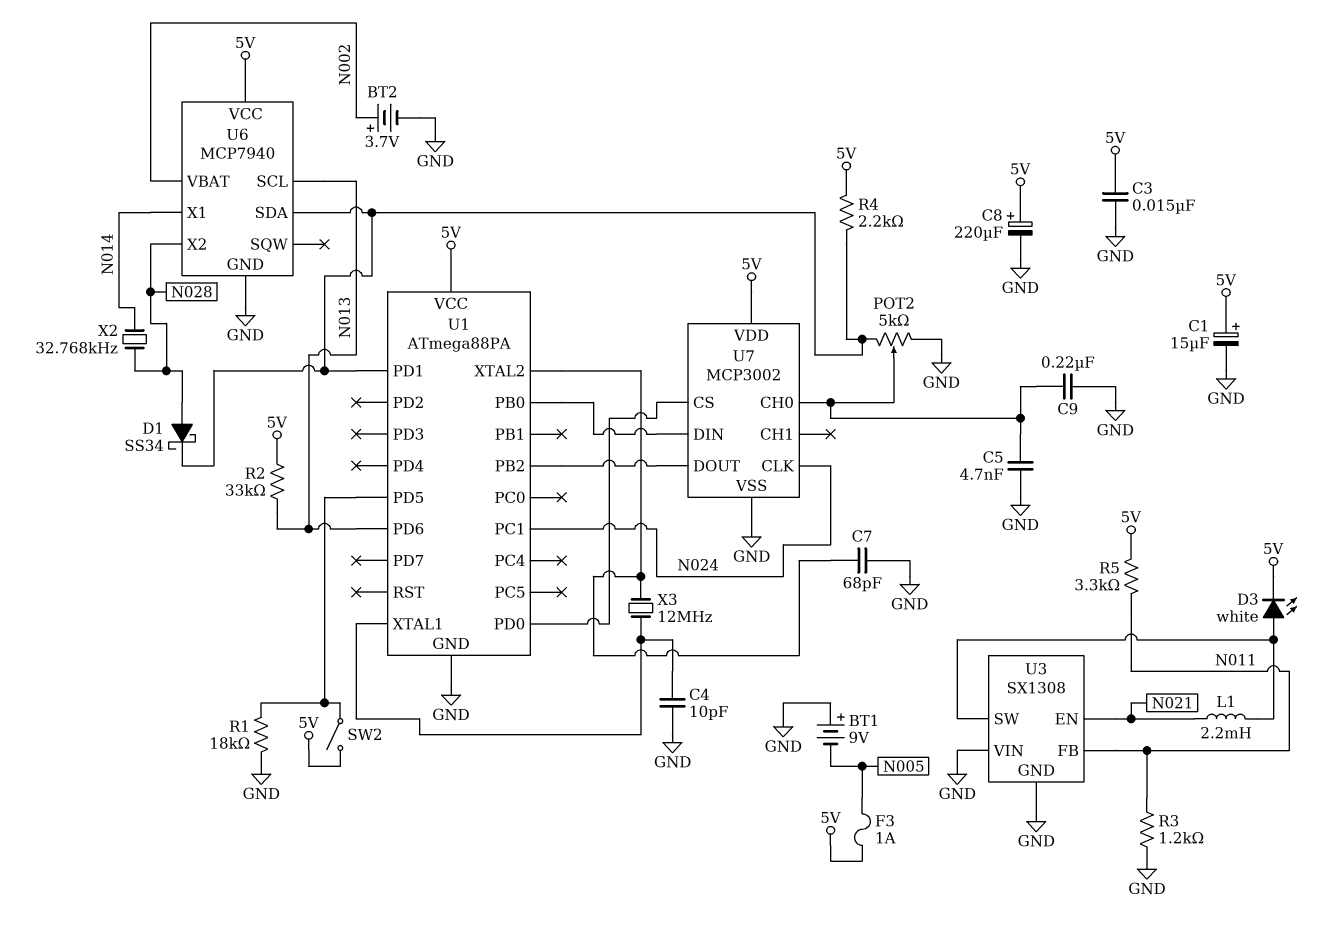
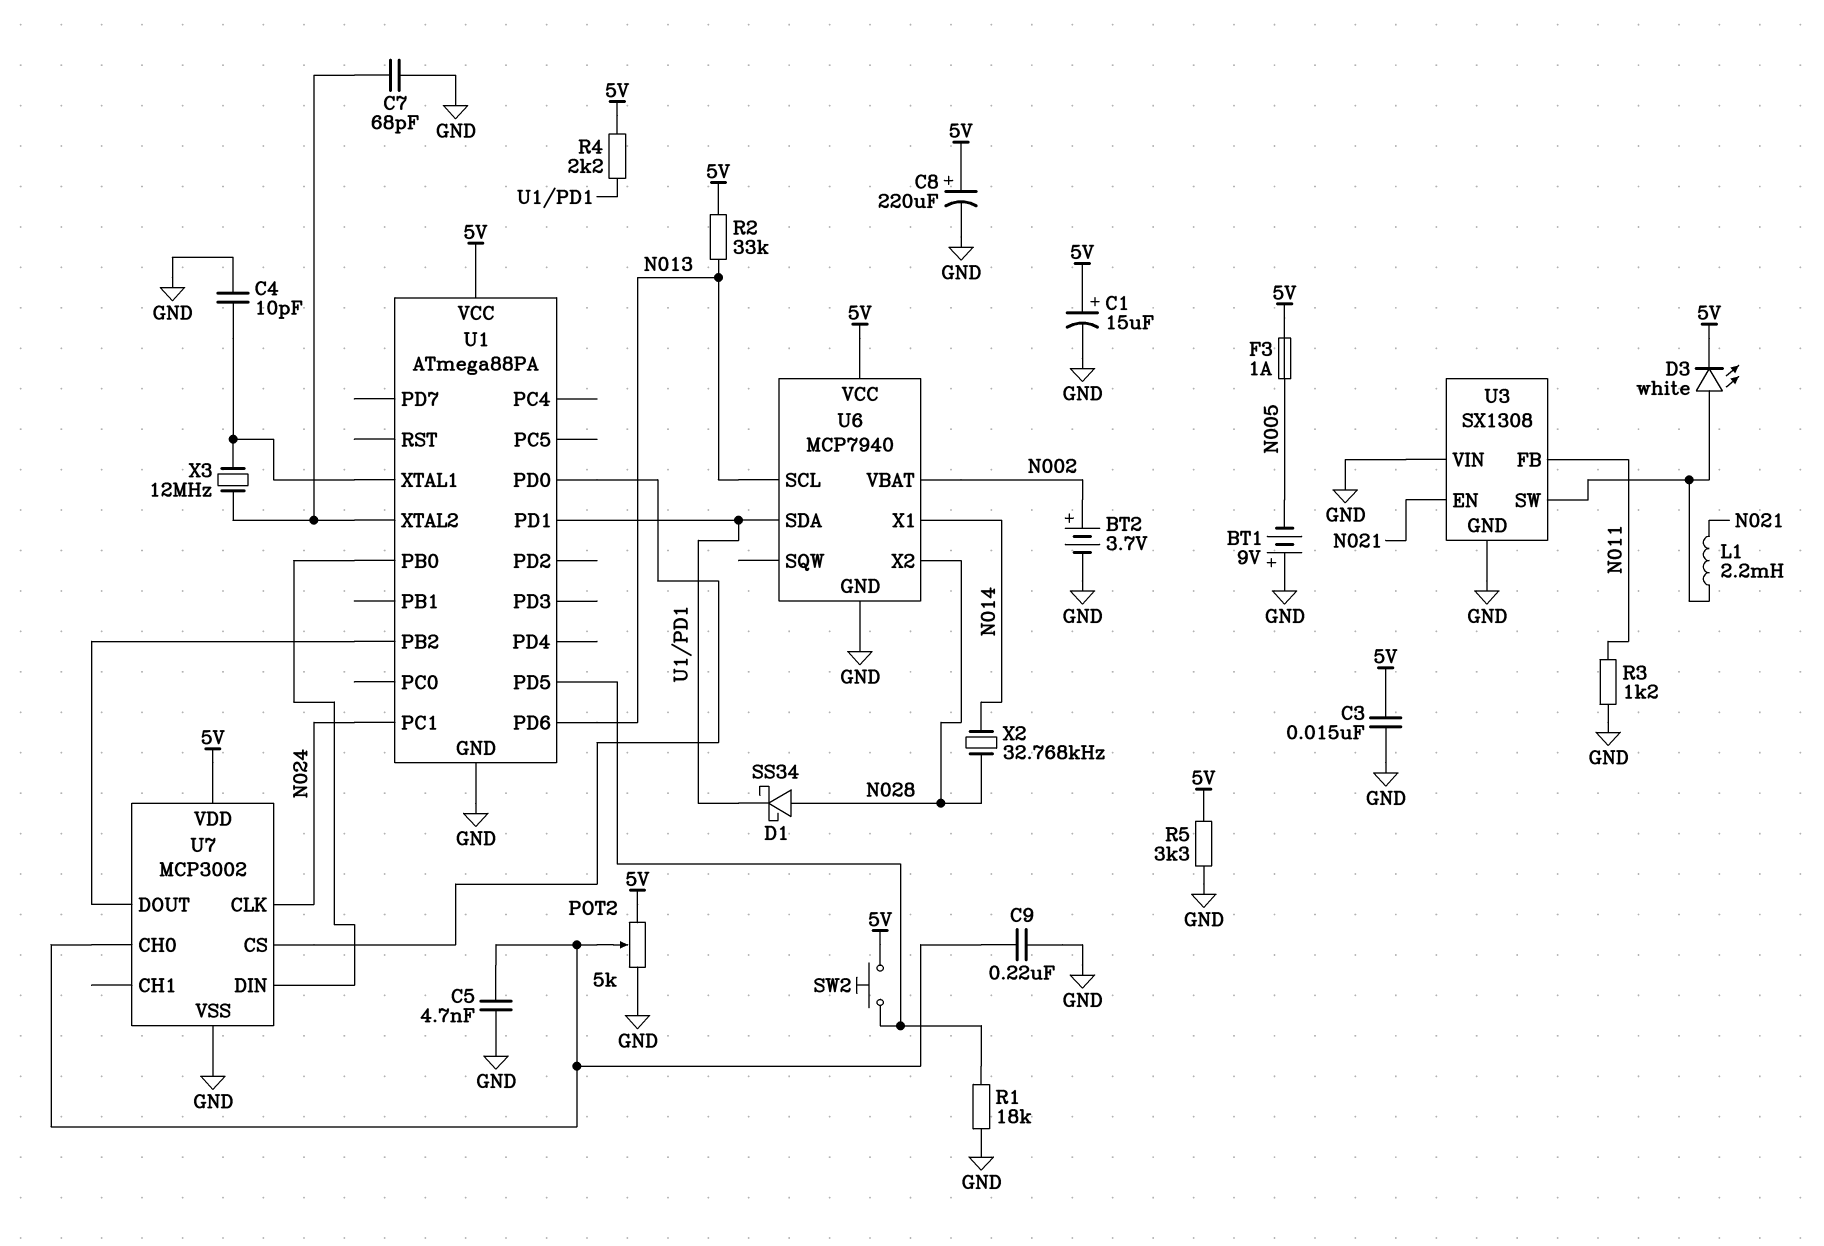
POT2: 5k (GND, U1/PD1, wiper U7/CH0) -> 5k (5V, GND, wiper U7/CH0)
R5: 3.3k (5V, N011) -> 3.3k (5V, GND)
SW2: switch (5V, U1/PD5) -> button (5V, U1/PD5)

